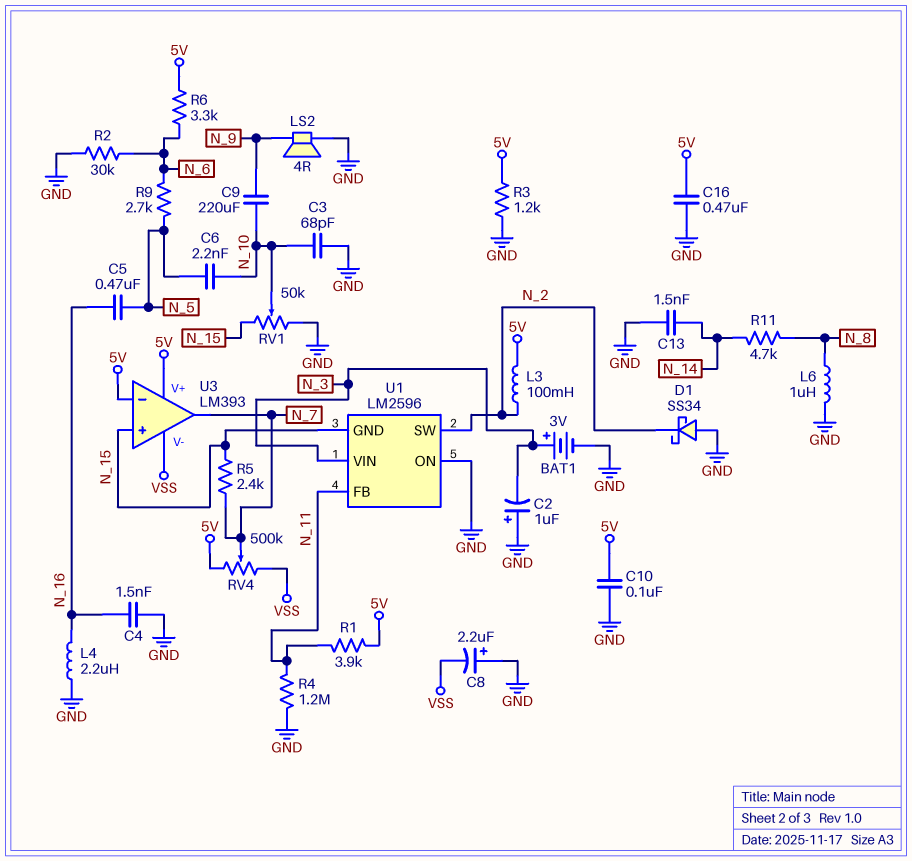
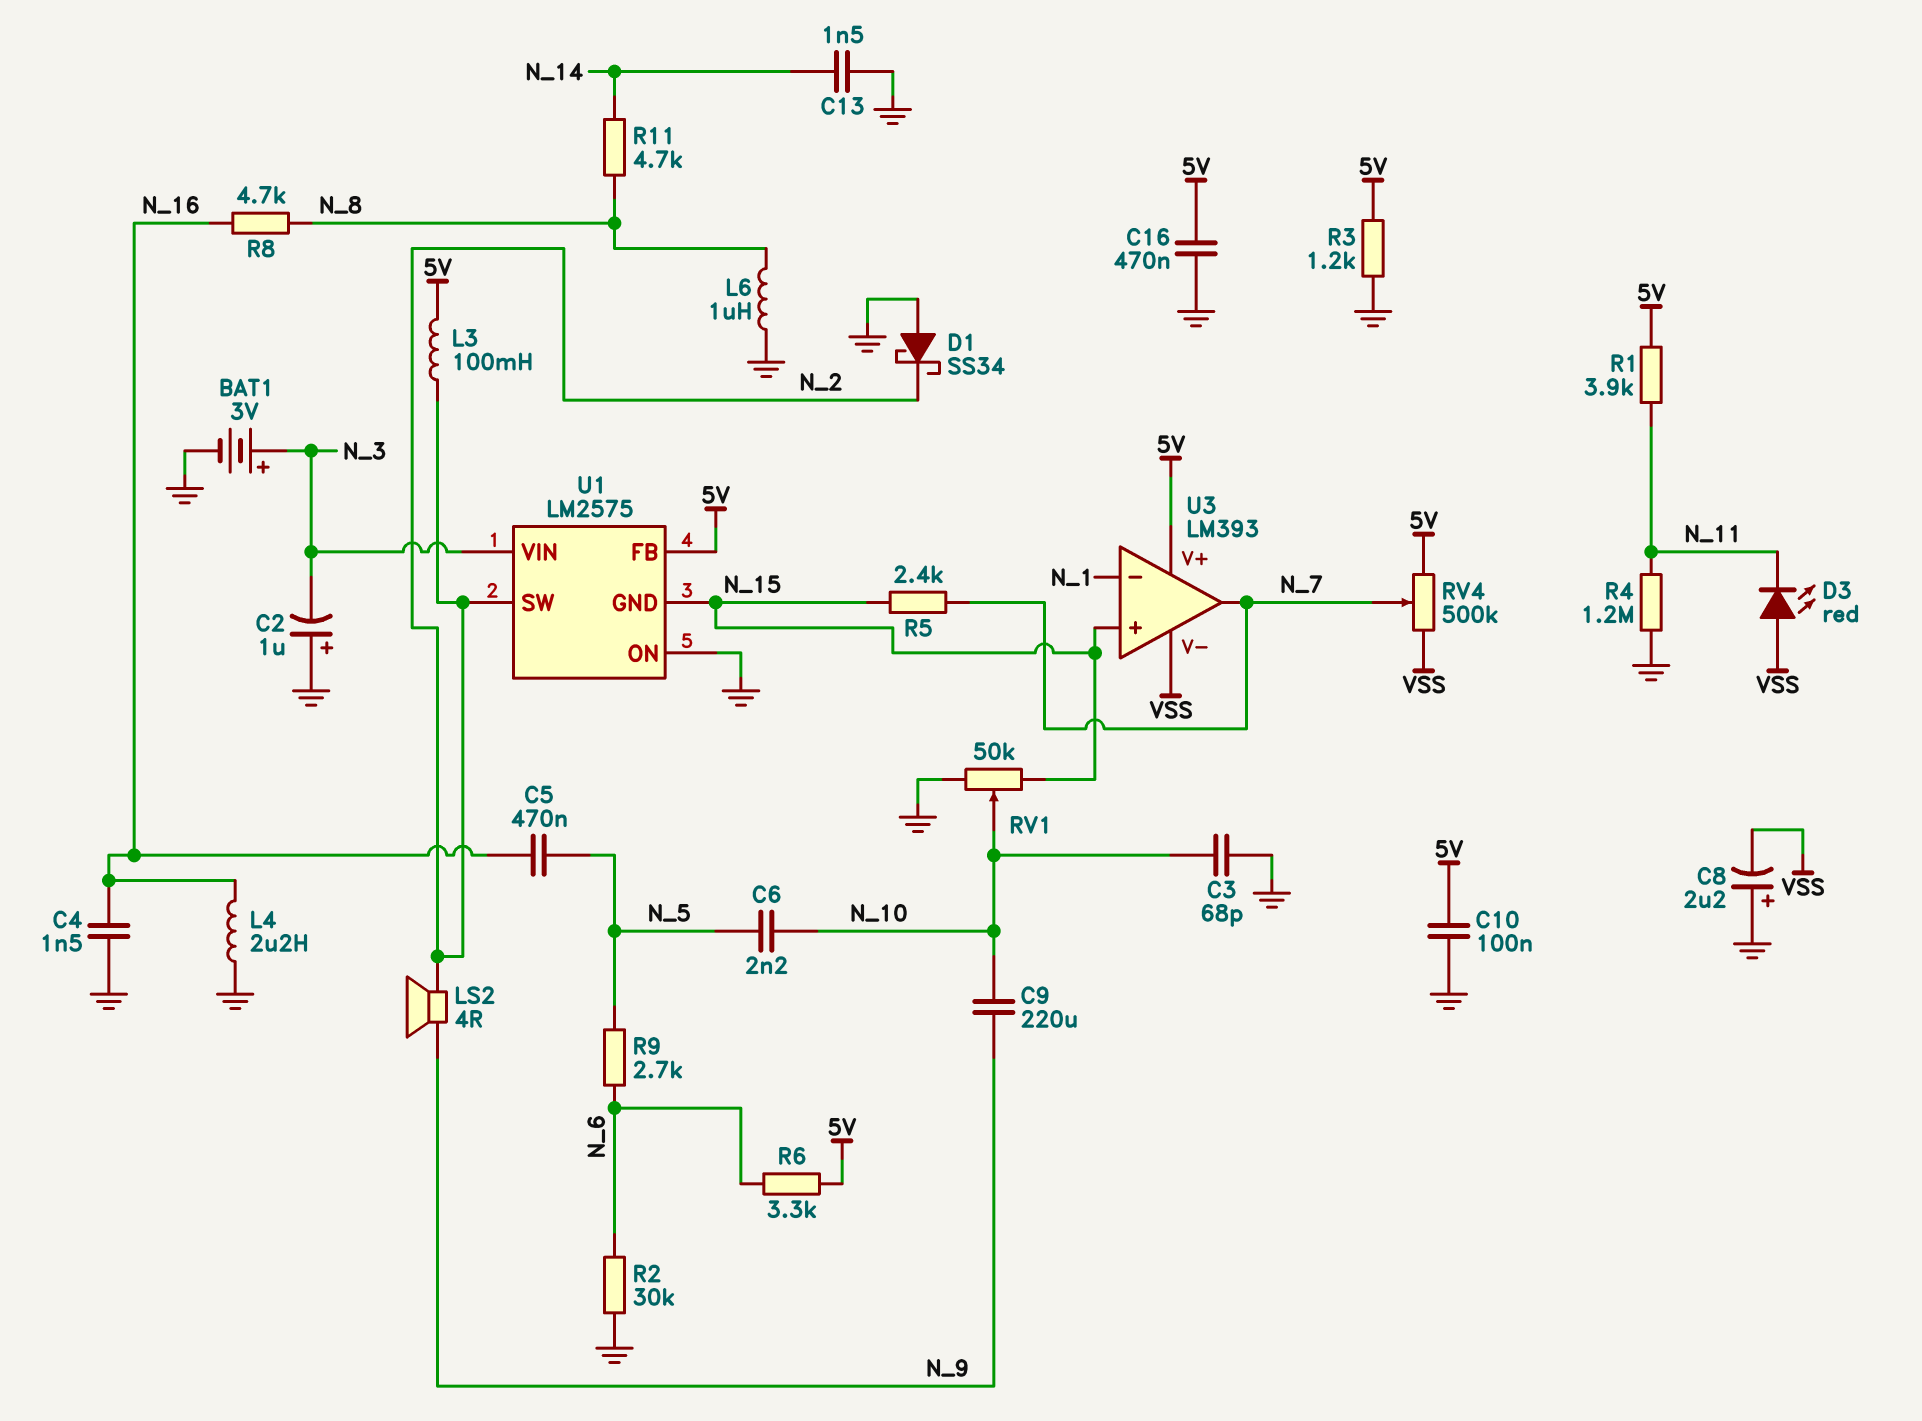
D3: none -> LED red (A VSS, K N_11)
LS2: speaker 4R (GND, N_9) -> speaker 4R (N_2, N_9)
R8: none -> 4.7k (N_8, N_16)
U1: LM2596 -> LM2575
U1 pin FB: N_11 -> 5V
U3 pin in-: 5V -> N_1

